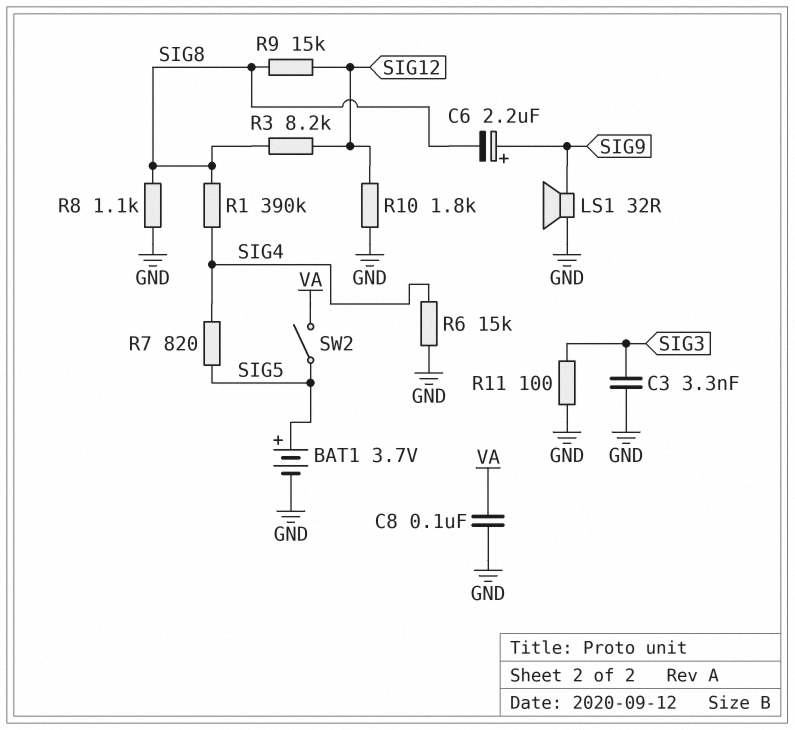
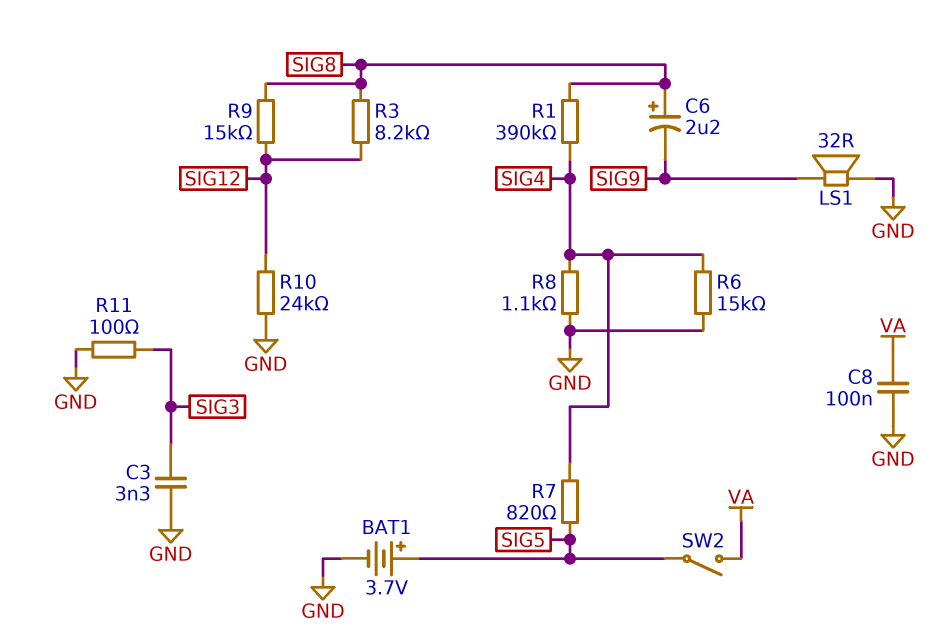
C6: 2.2uF (plus SIG9, minus SIG8) -> 2.2uF (plus SIG8, minus SIG9)
R8: 1.1k (GND, SIG8) -> 1.1k (GND, SIG4)
R10: 1.8k (GND, SIG12) -> 24k (GND, SIG12)

